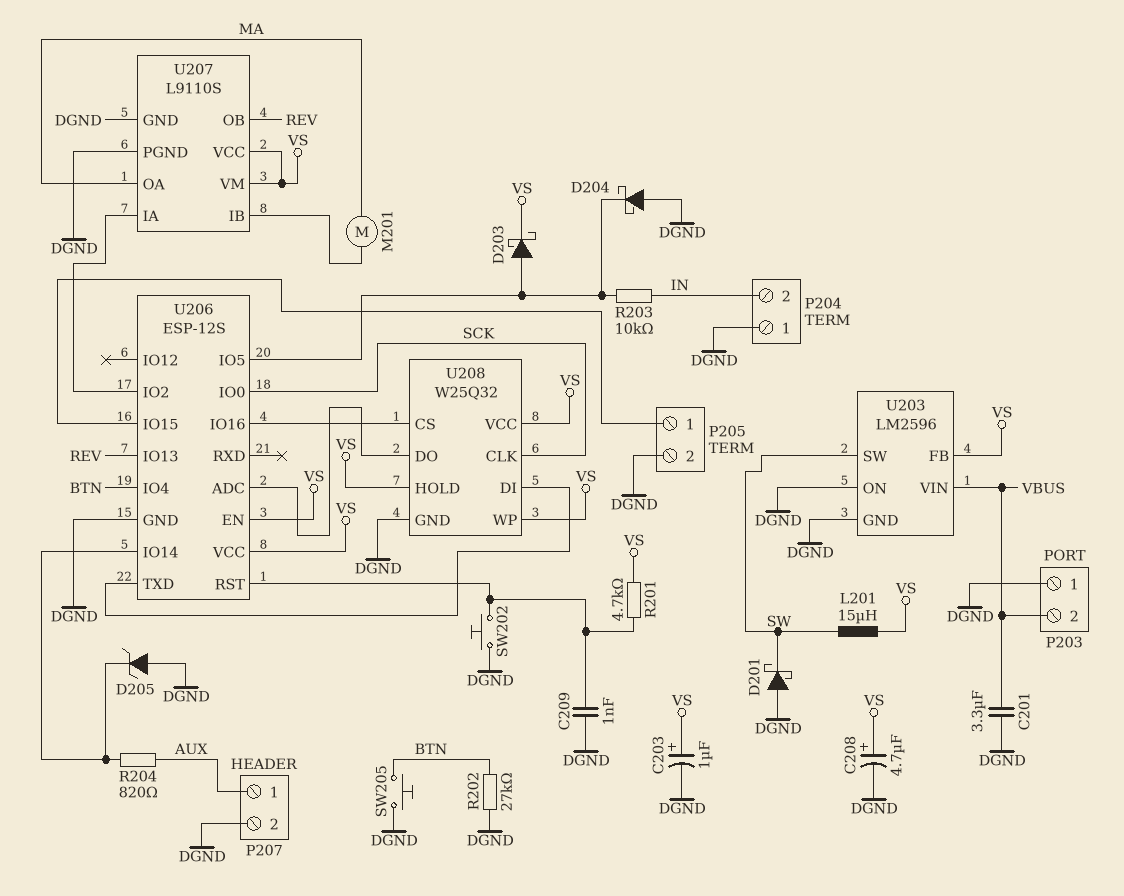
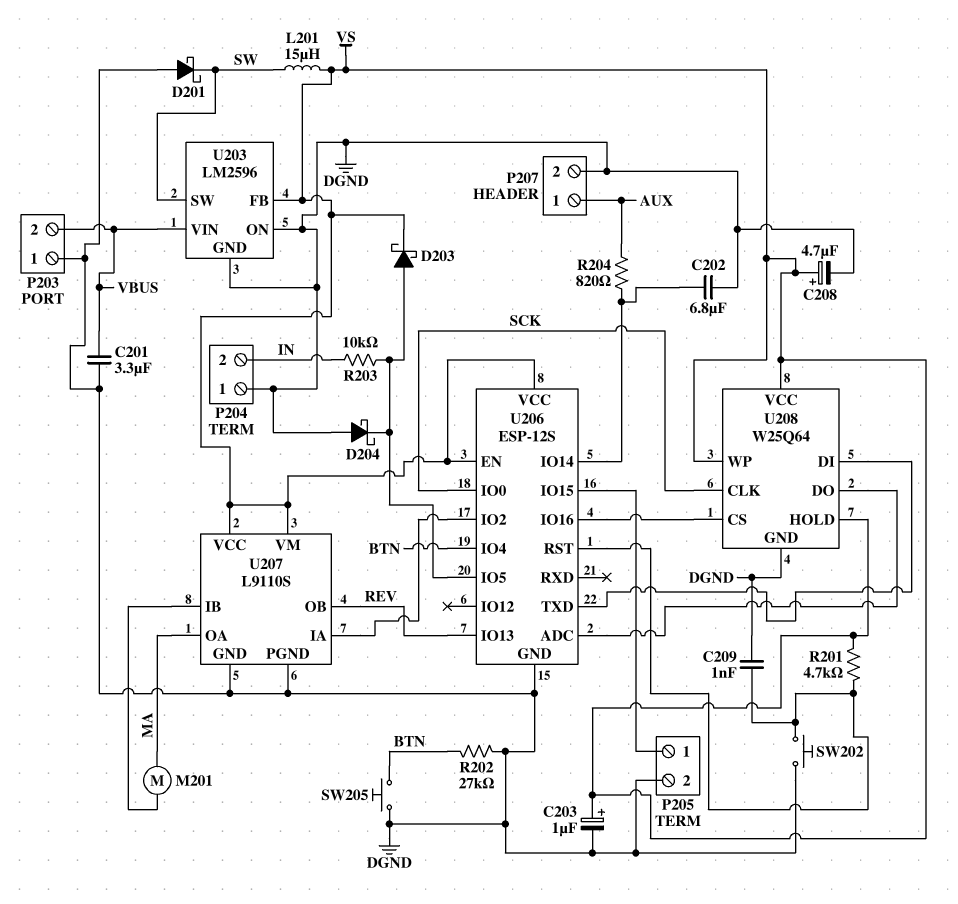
C202: none -> 6.8uF (DGND, U206/IO14)
D205: zener (A DGND, K U206/IO14) -> none
U208: W25Q32 -> W25Q64

